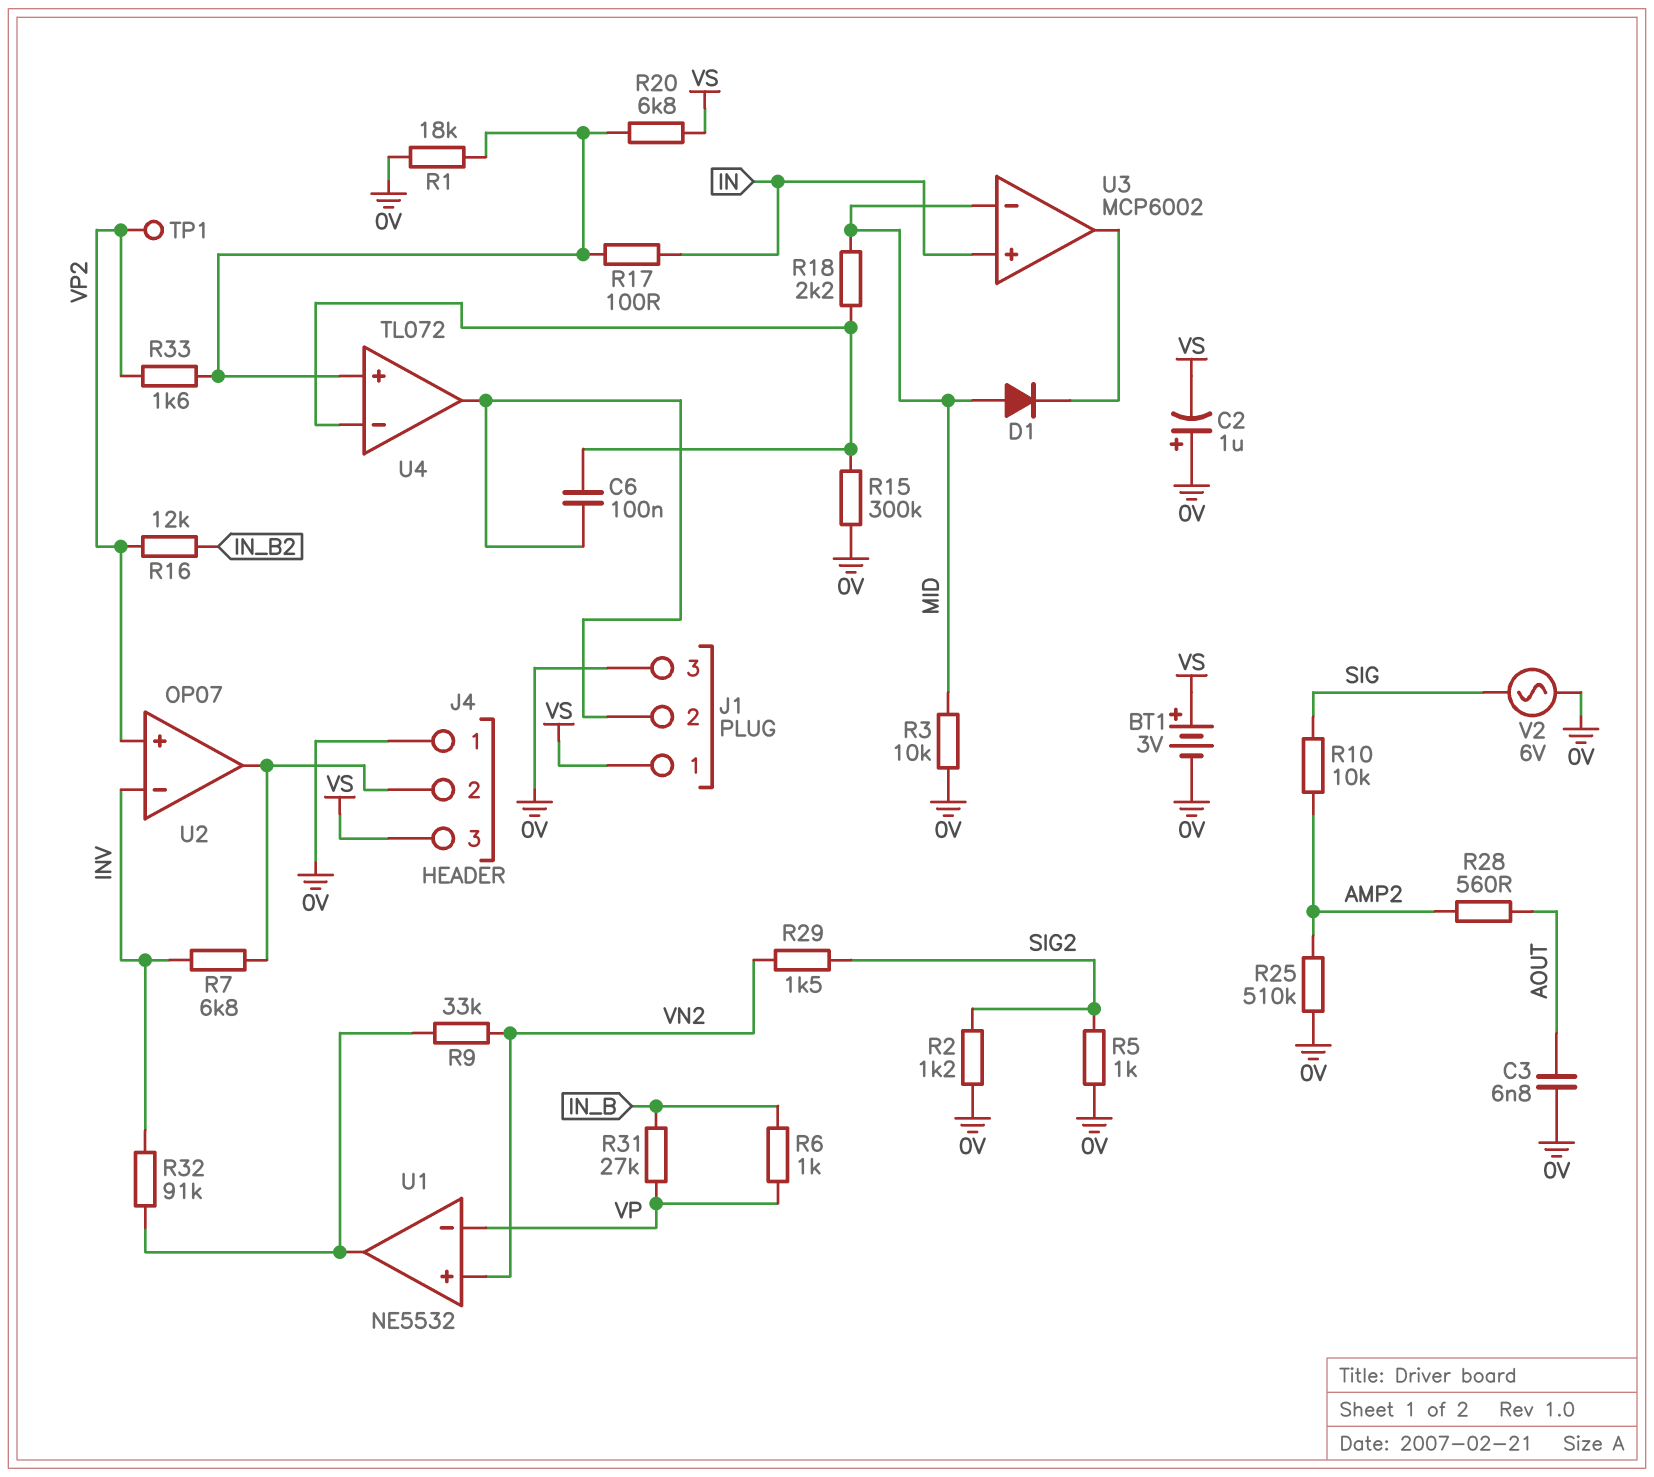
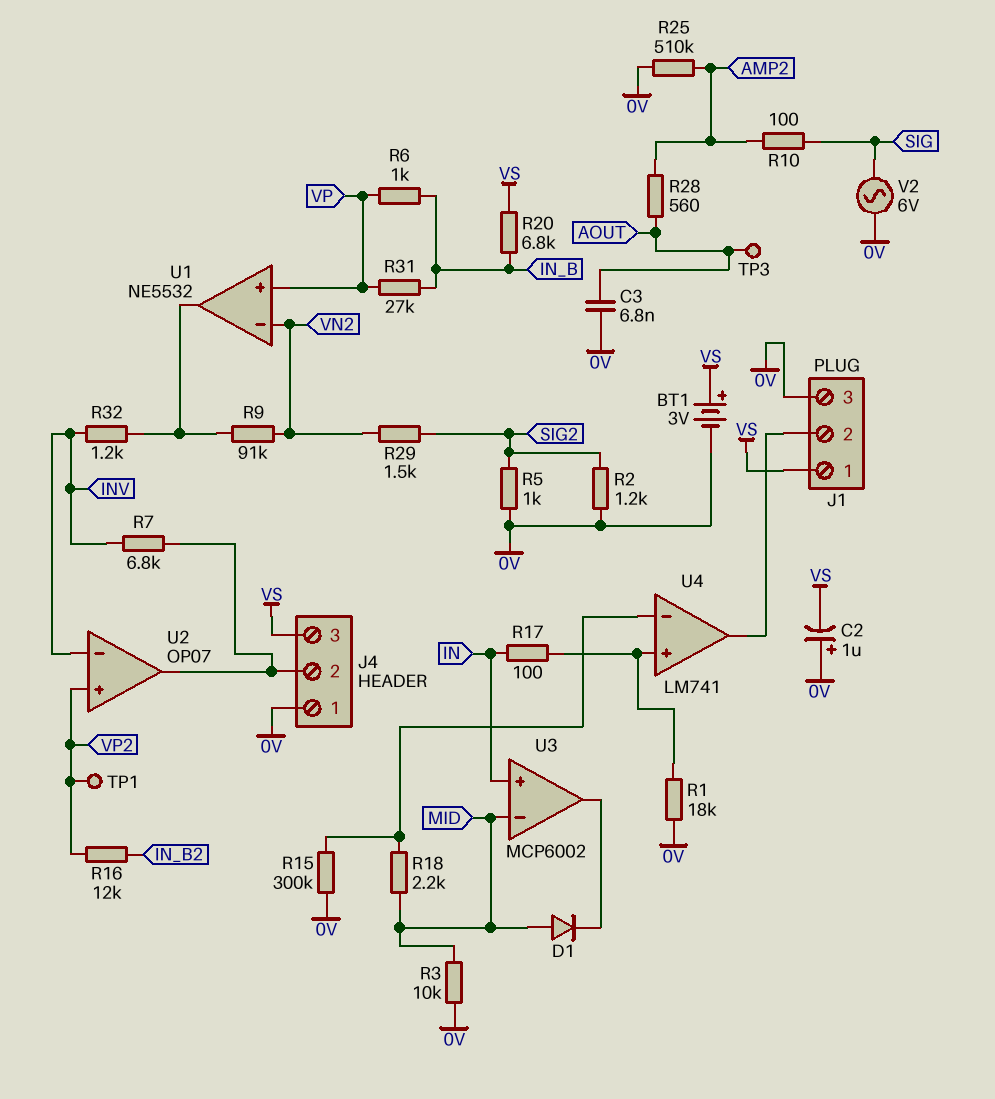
C6: 100nF (J1/2, U4/in-) -> none
R9: 33k (U1/out, VN2) -> 91k (U1/out, VN2)
R10: 10k (AMP2, SIG) -> 100 (AMP2, SIG)
R20: 6.8k (U4/in+, VS) -> 6.8k (IN_B, VS)
R32: 91k (INV, U1/out) -> 1.2k (INV, U1/out)
R33: 1.6k (U4/in+, VP2) -> none
TP3: none -> test point (AOUT)
U1 pin in+: VN2 -> VP
U1 pin in-: VP -> VN2
U4: TL072 -> LM741

